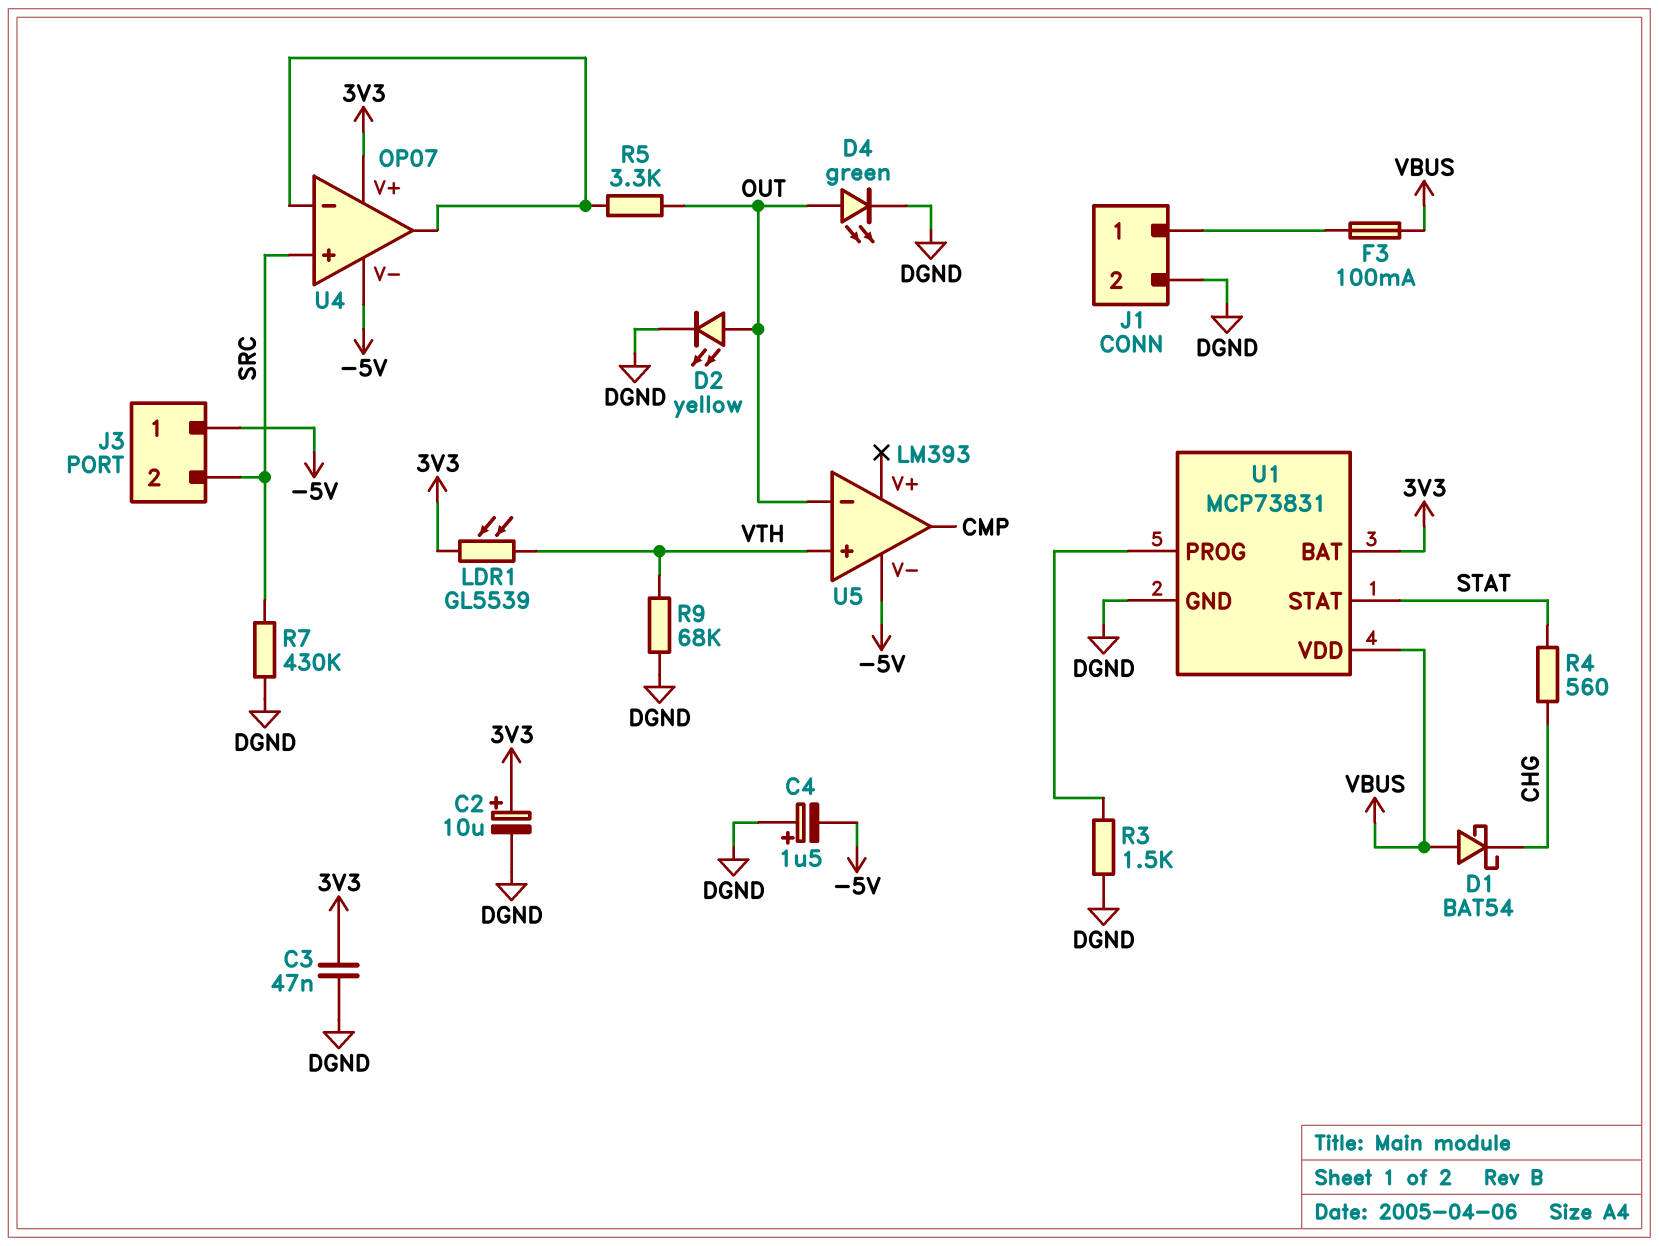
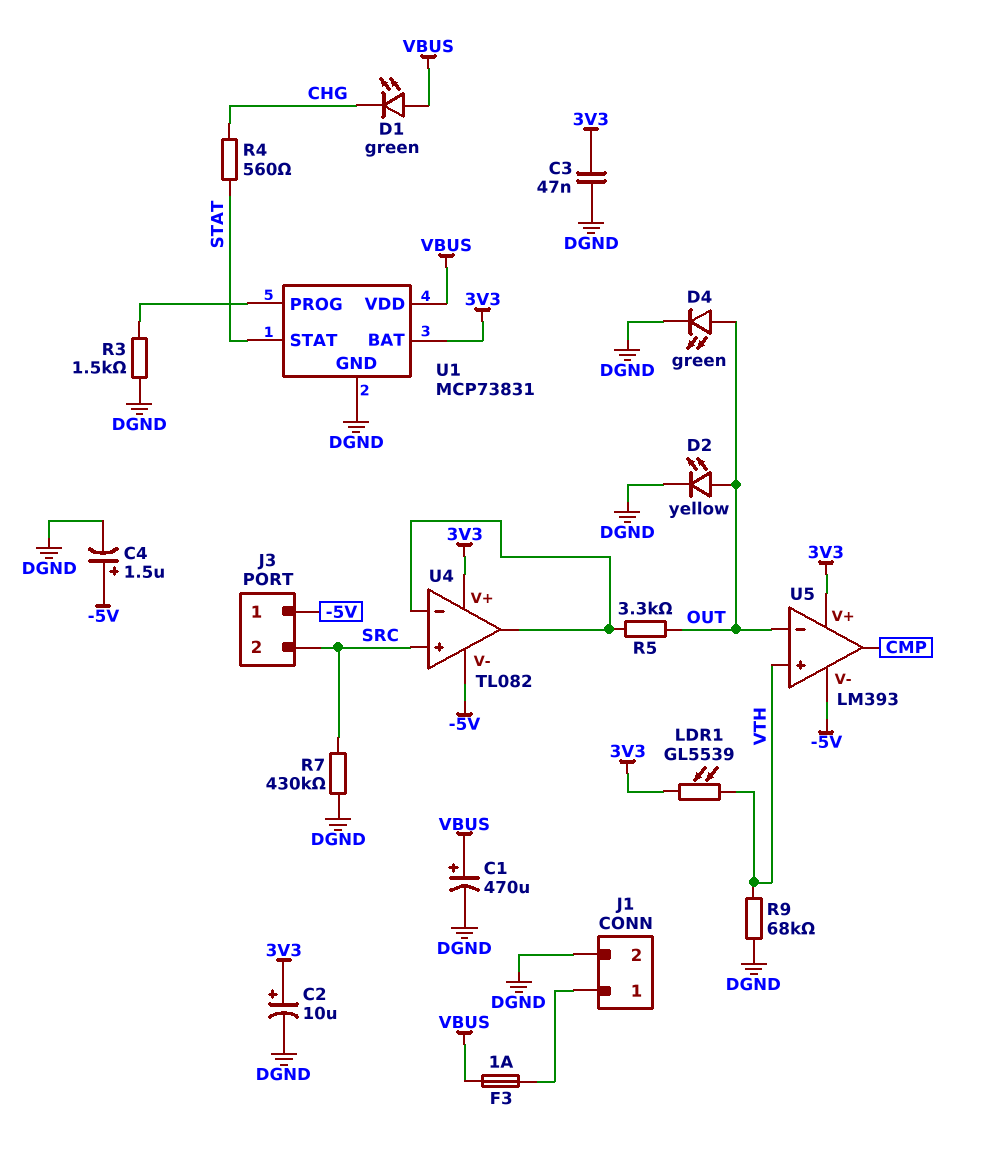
C1: none -> 470uF (plus VBUS, minus DGND)
C4: 1.5uF (plus DGND, minus -5V) -> 1.5uF (plus -5V, minus DGND)
D1: schottky BAT54 (A VBUS, K CHG) -> LED green (A VBUS, K CHG)
F3: 100mA (J1/1, VBUS) -> 1A (J1/1, VBUS)
U4: OP07 -> TL082
U5 pin V+: none -> 3V3

